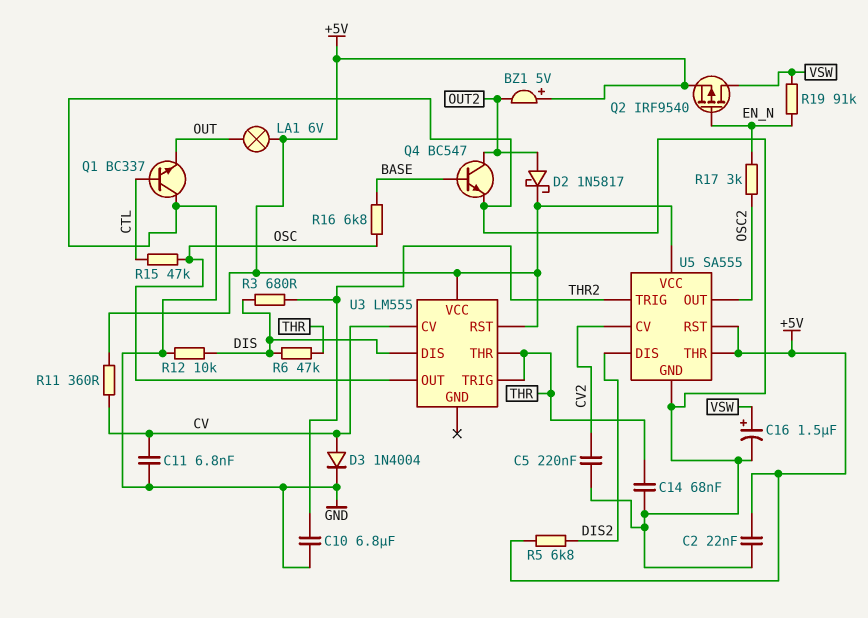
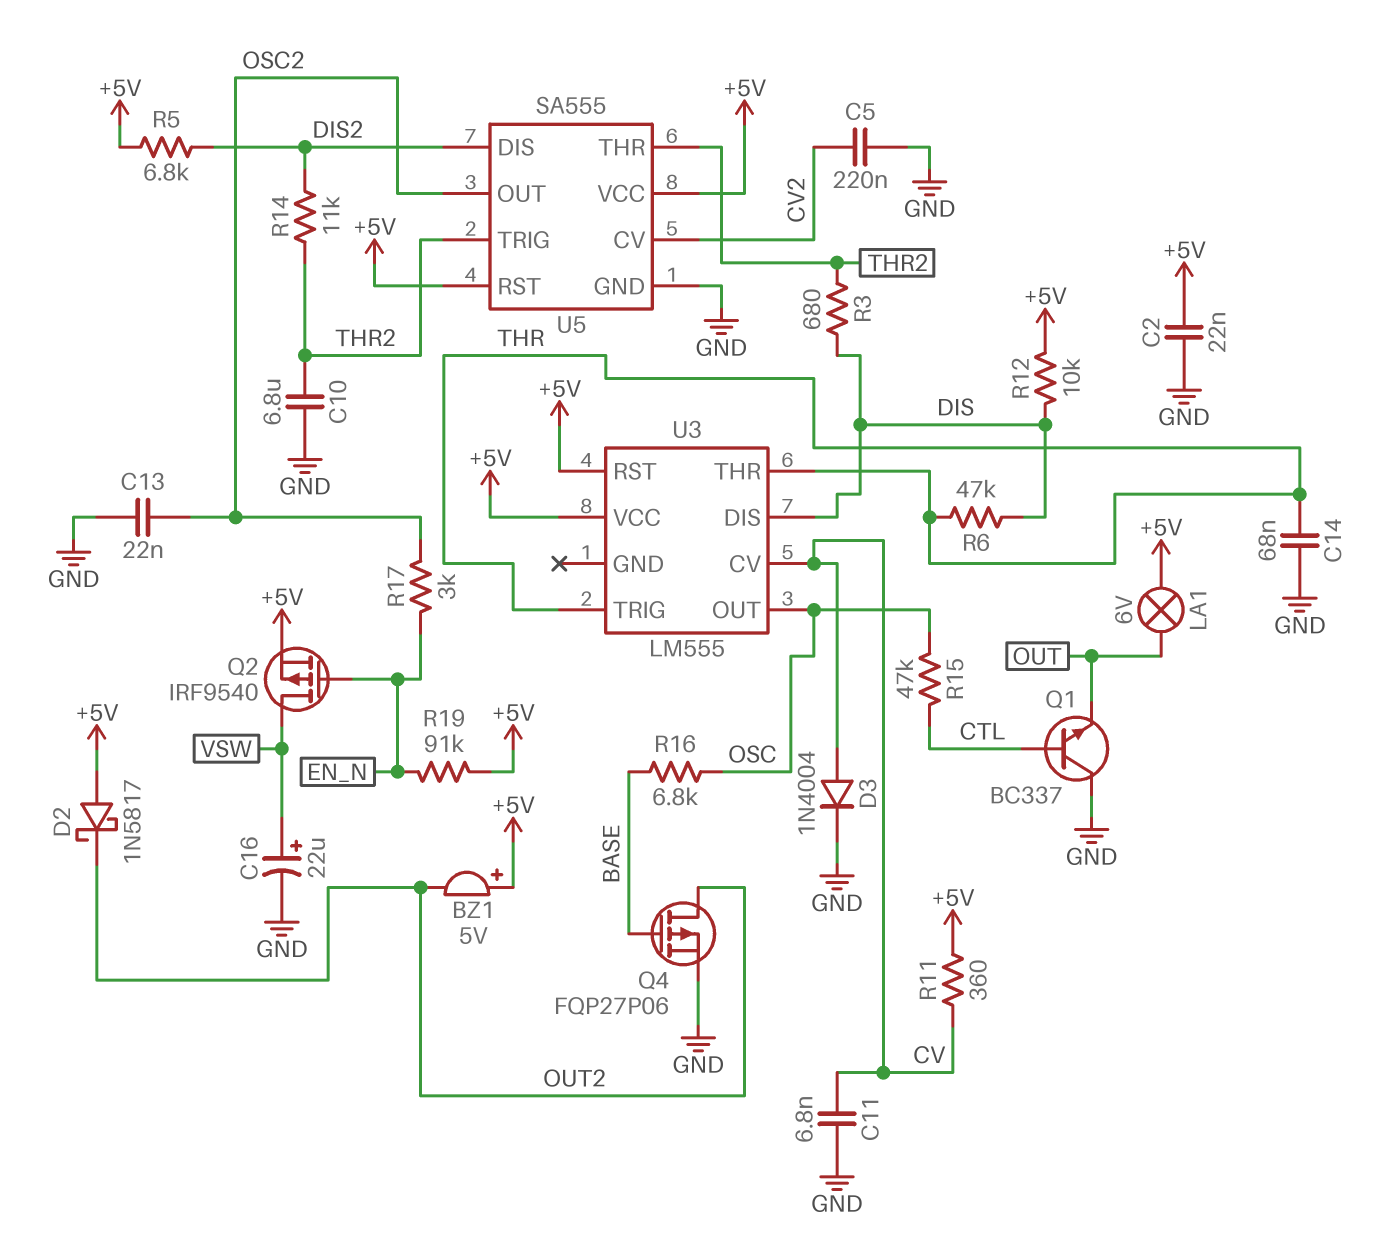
C13: none -> 22nF (GND, OSC2)
C16: 1.5uF (plus VSW, minus GND) -> 22uF (plus VSW, minus GND)
D2: schottky 1N5817 (A OUT2, K +5V) -> schottky 1N5817 (A +5V, K OUT2)
Q4: NPN BC547 (B BASE, C OUT2, E GND) -> PMOS FQP27P06 (G BASE, D OUT2, S GND)
R12: 10k (DIS, GND) -> 10k (+5V, DIS)
R14: none -> 11k (DIS2, THR2)
R19: 91k (EN_N, VSW) -> 91k (+5V, EN_N)
U5 pin THR: +5V -> THR2

